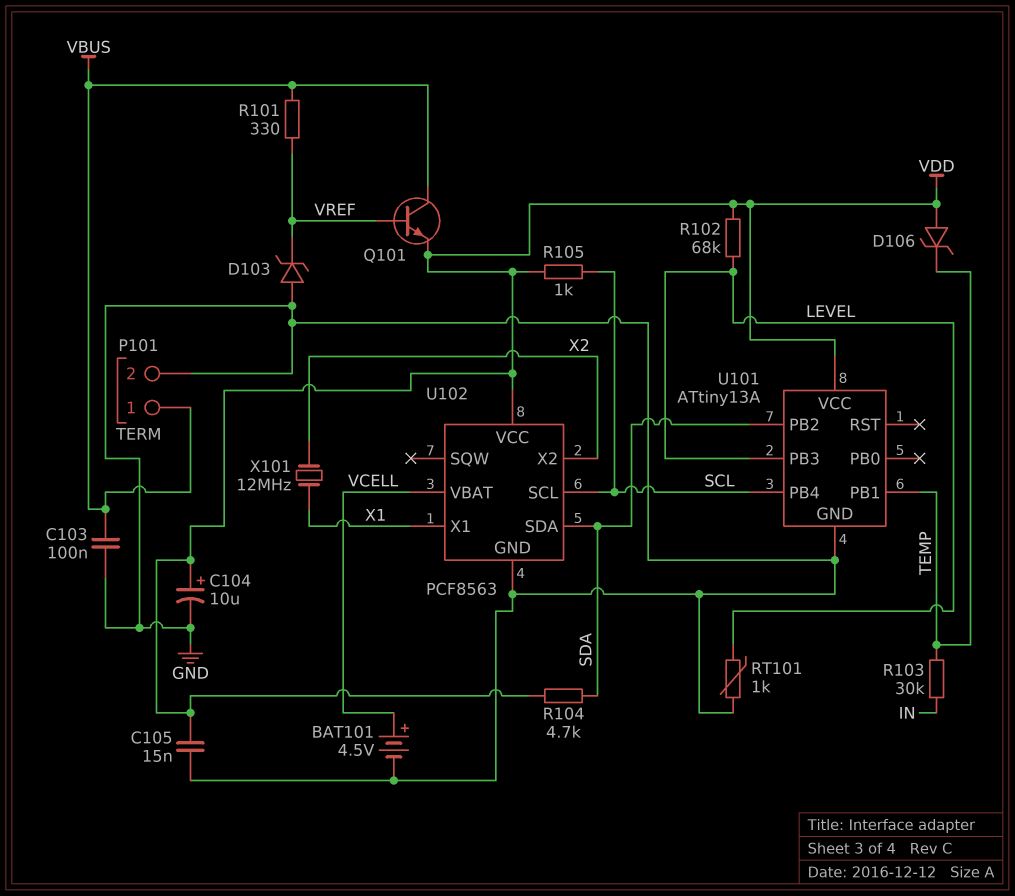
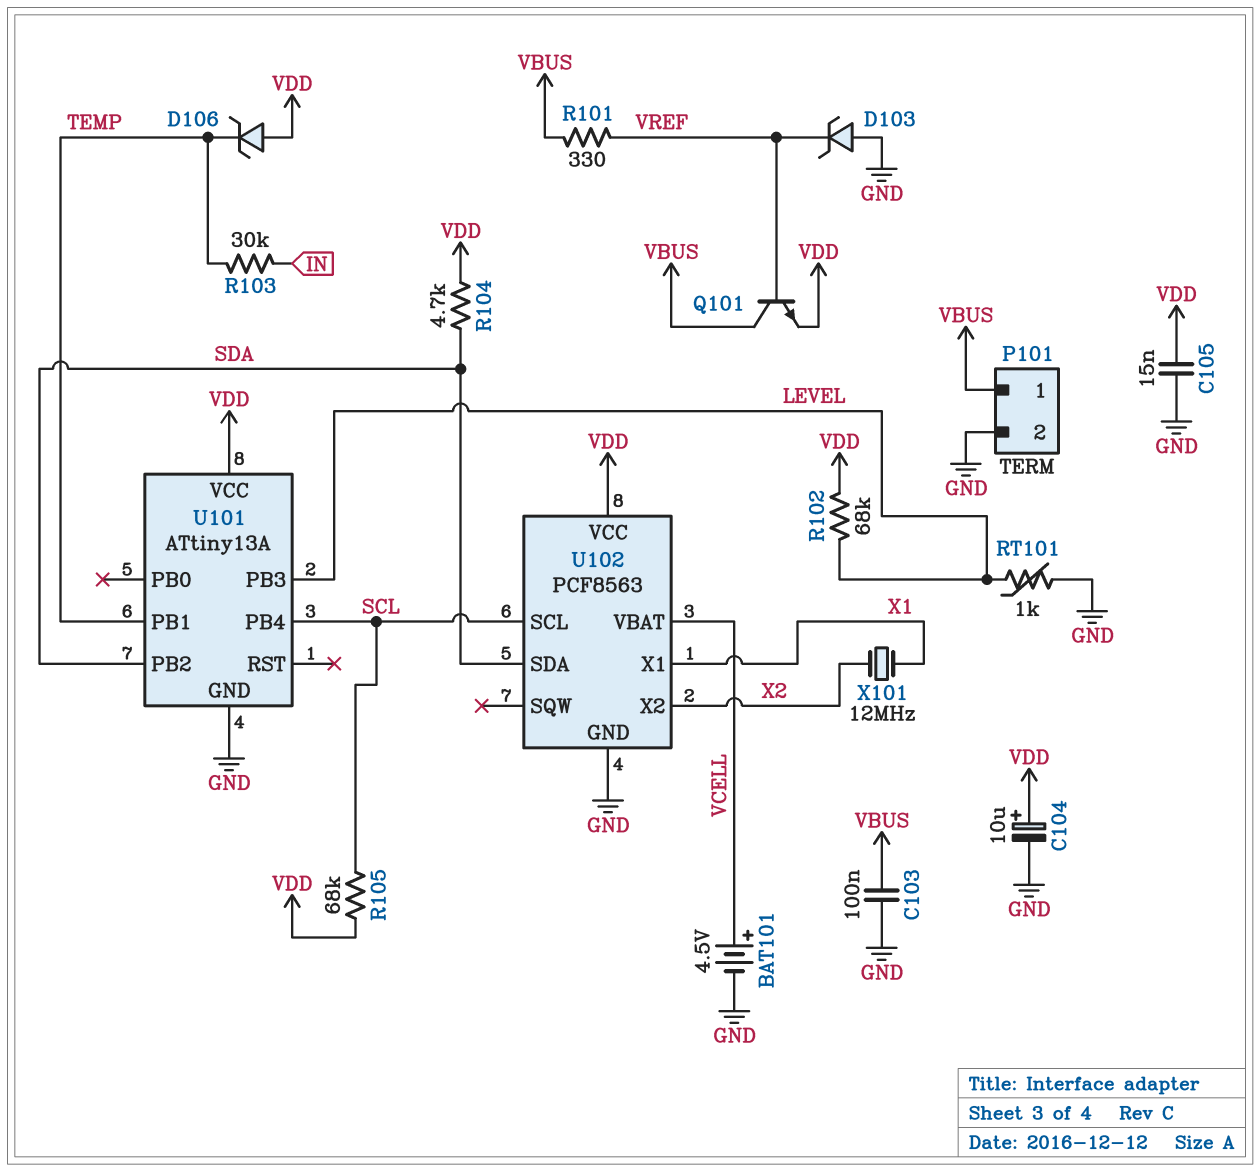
R105: 1k (SCL, VDD) -> 68k (SCL, VDD)

